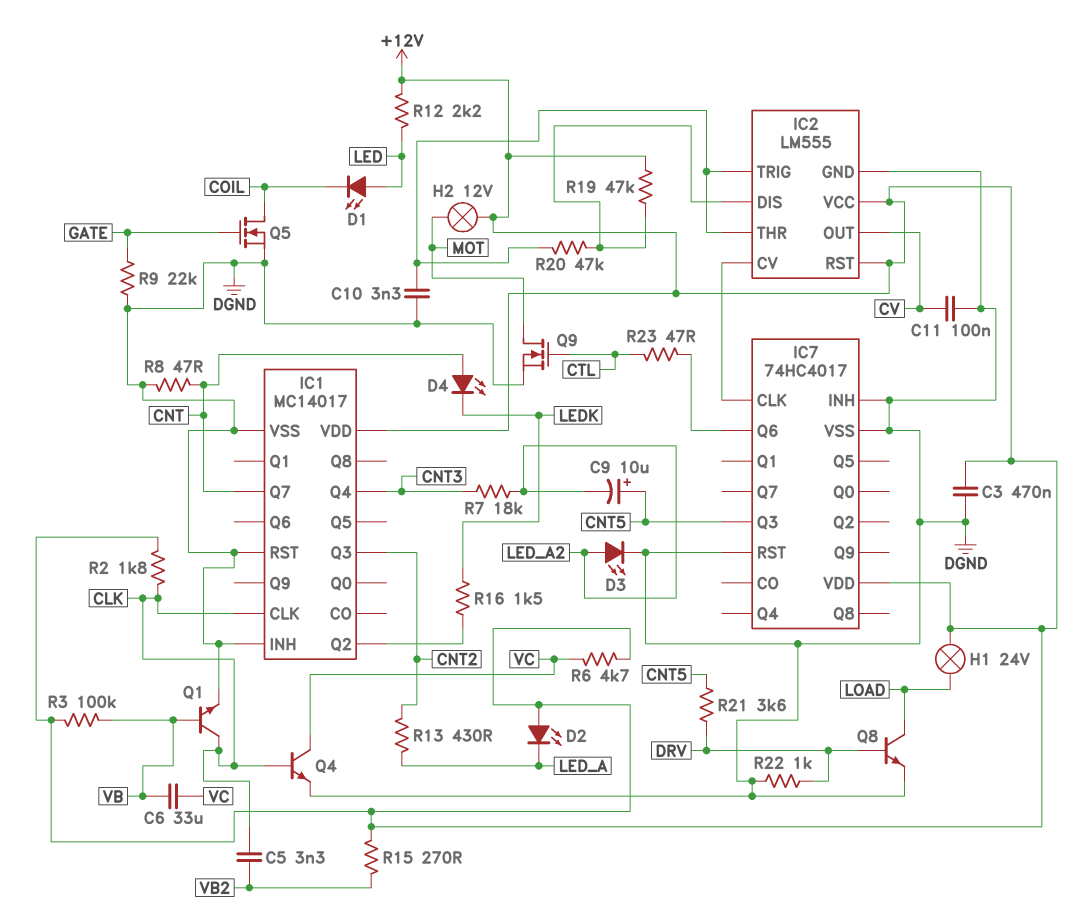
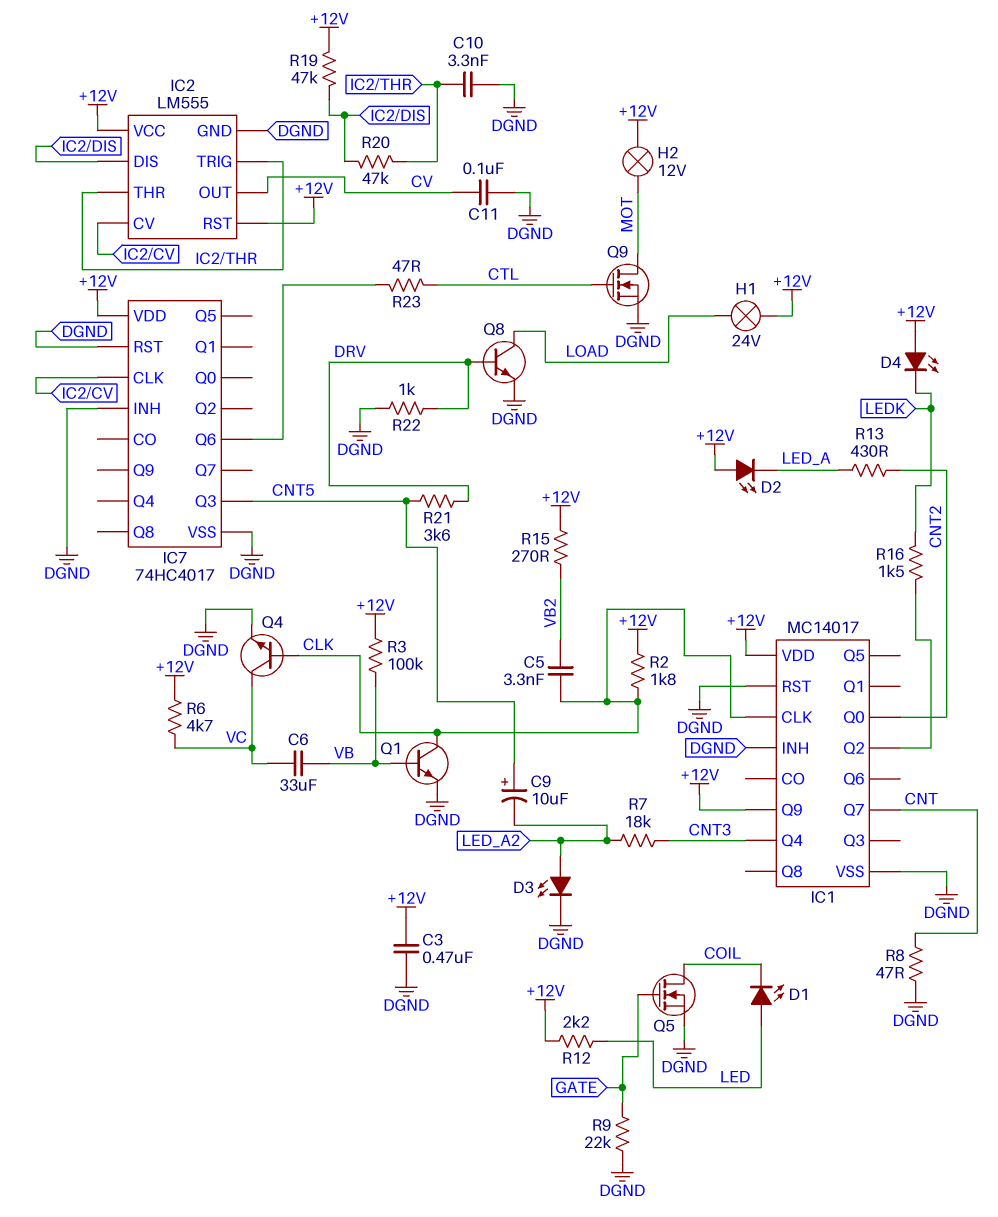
D4: LED (A CNT, K LEDK) -> LED (A +12V, K LEDK)
IC1 pin Q0: none -> CNT2
IC1 pin Q3: CNT2 -> none
IC1 pin Q9: none -> +12V

